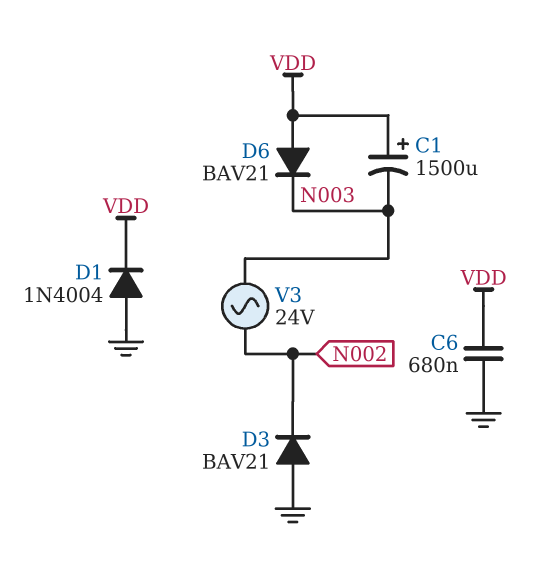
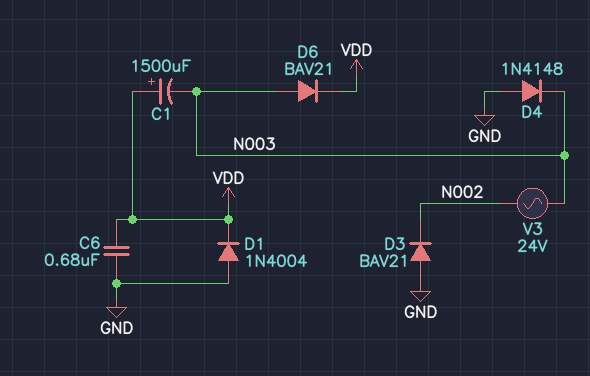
D4: none -> diode 1N4148 (A GND, K N003)
D6: diode BAV21 (A VDD, K N003) -> diode BAV21 (A N003, K VDD)

